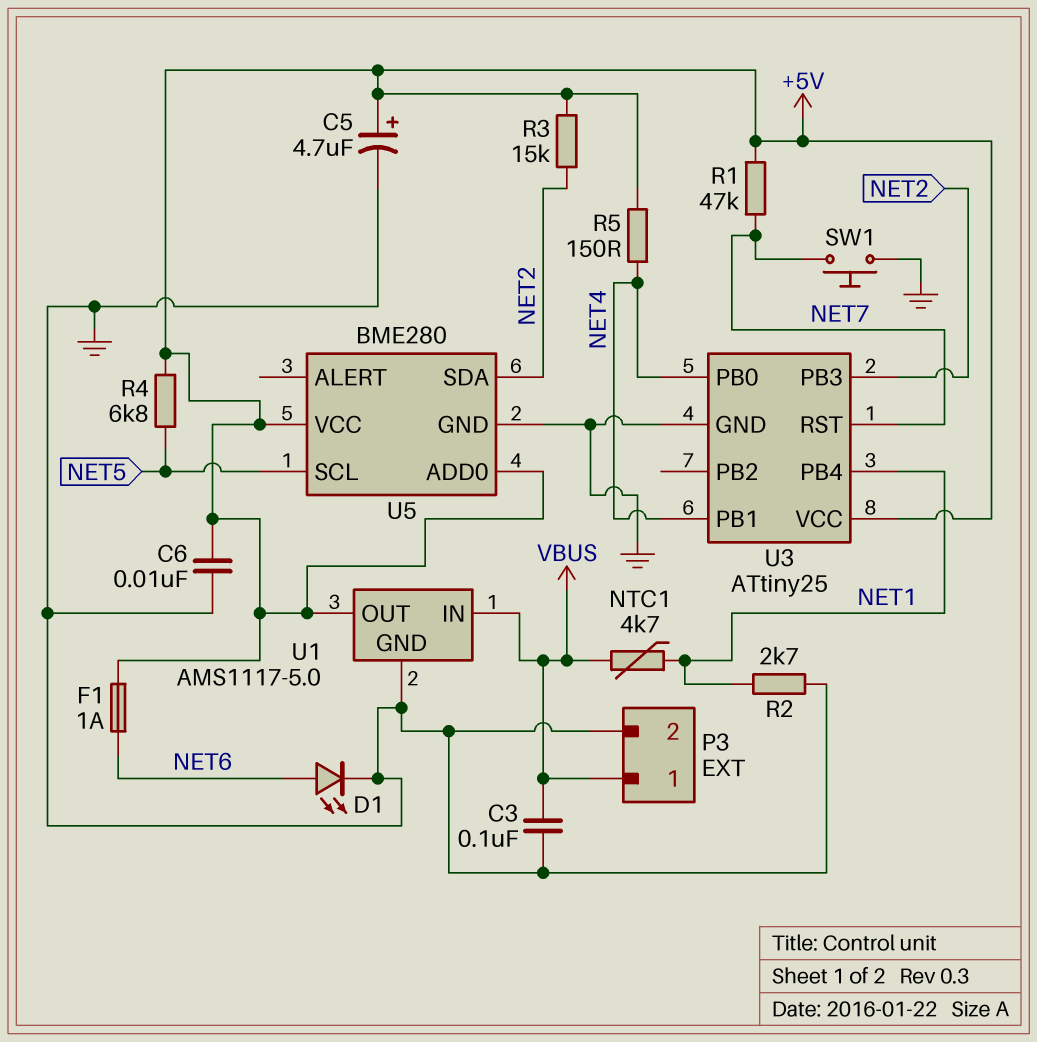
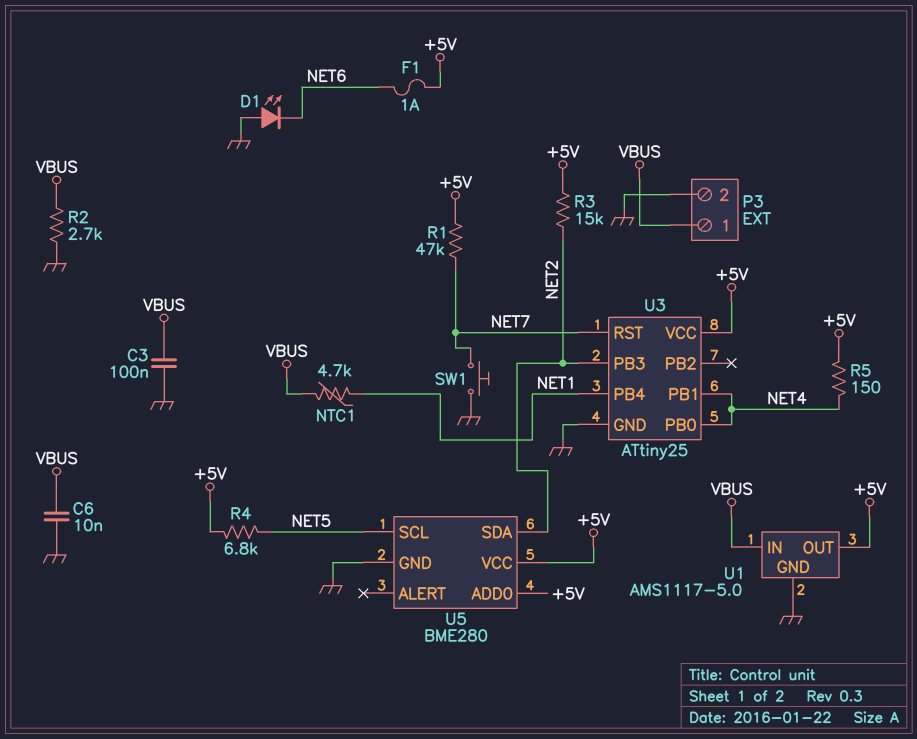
C5: 4.7uF (plus +5V, minus GND) -> none
C6: 10nF (+5V, GND) -> 10nF (GND, VBUS)
D1: LED (A NET6, K GND) -> LED (A GND, K NET6)
R2: 2.7k (GND, NET1) -> 2.7k (GND, VBUS)

